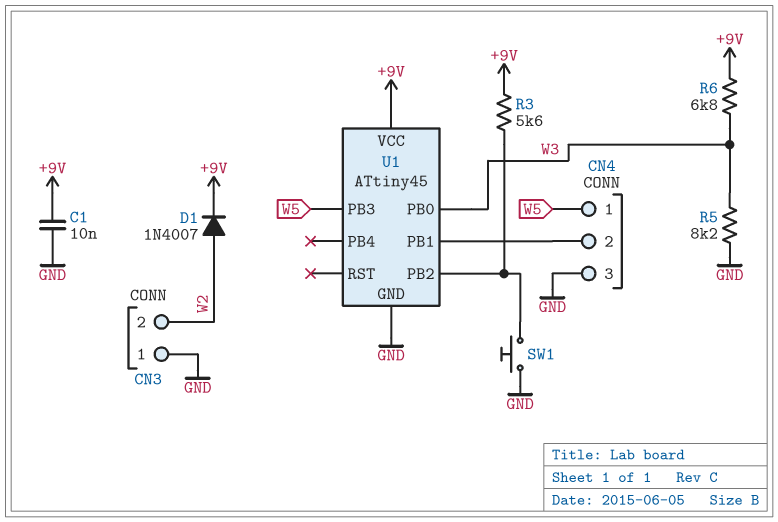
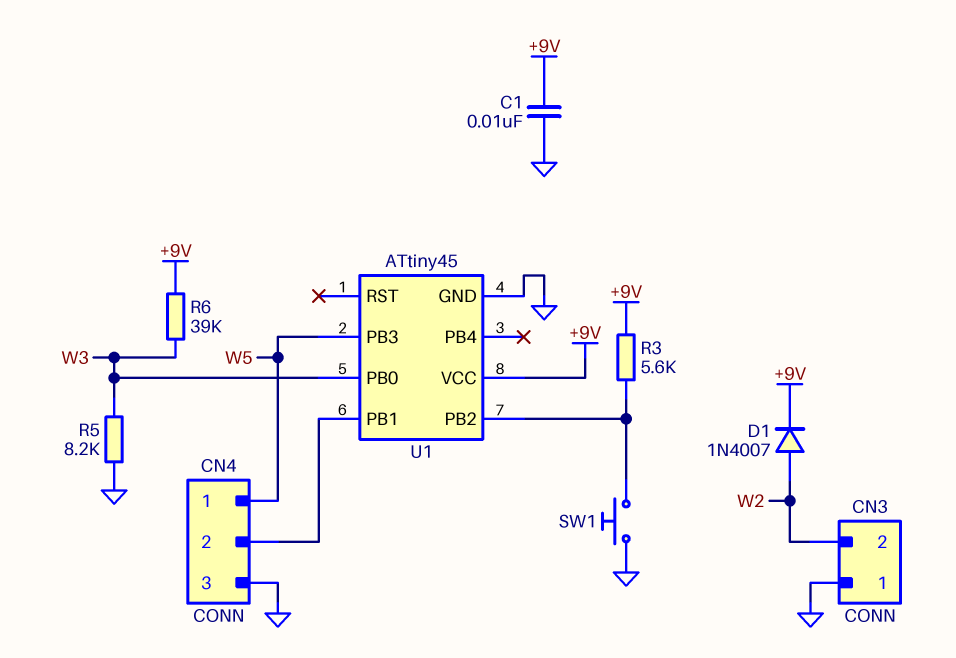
R6: 6.8k (+9V, W3) -> 39k (+9V, W3)

